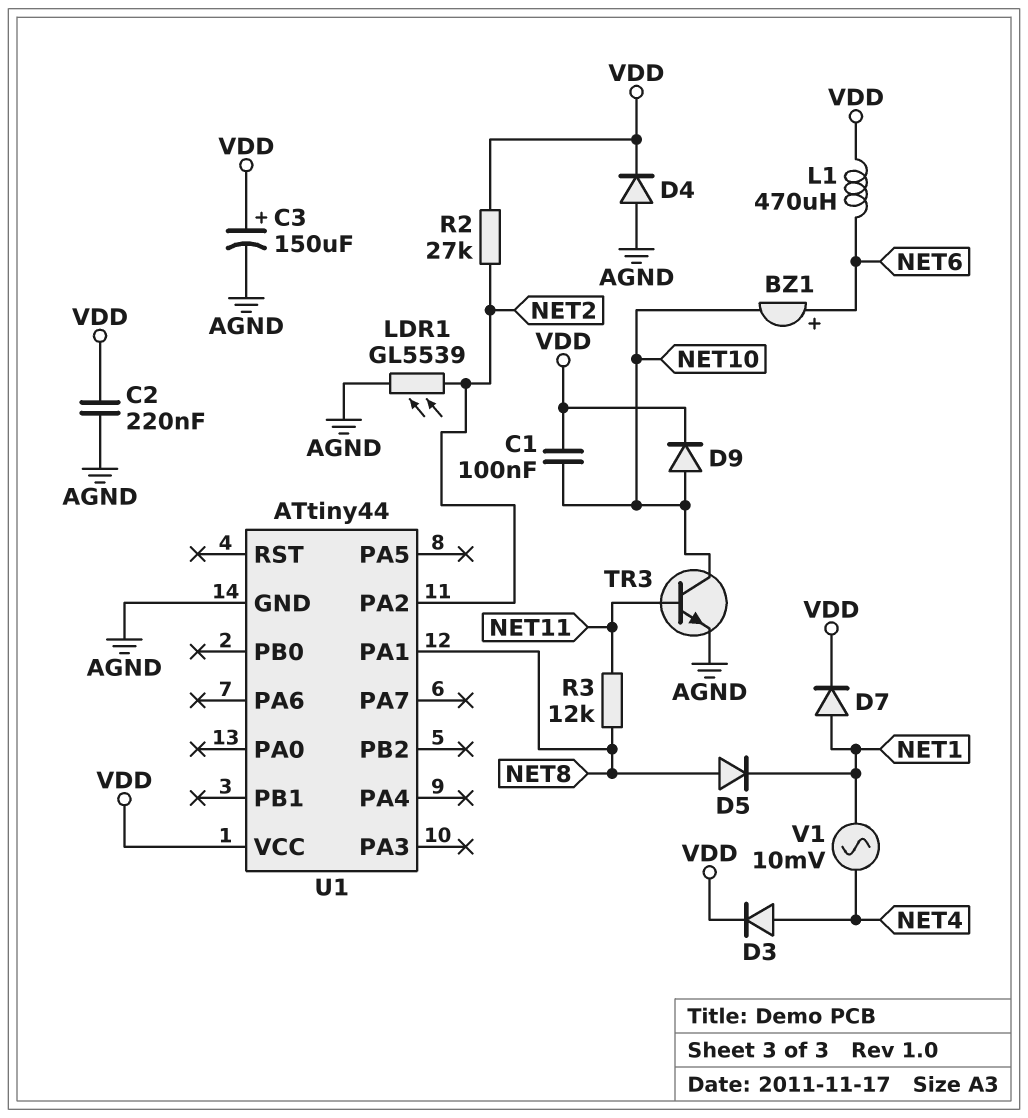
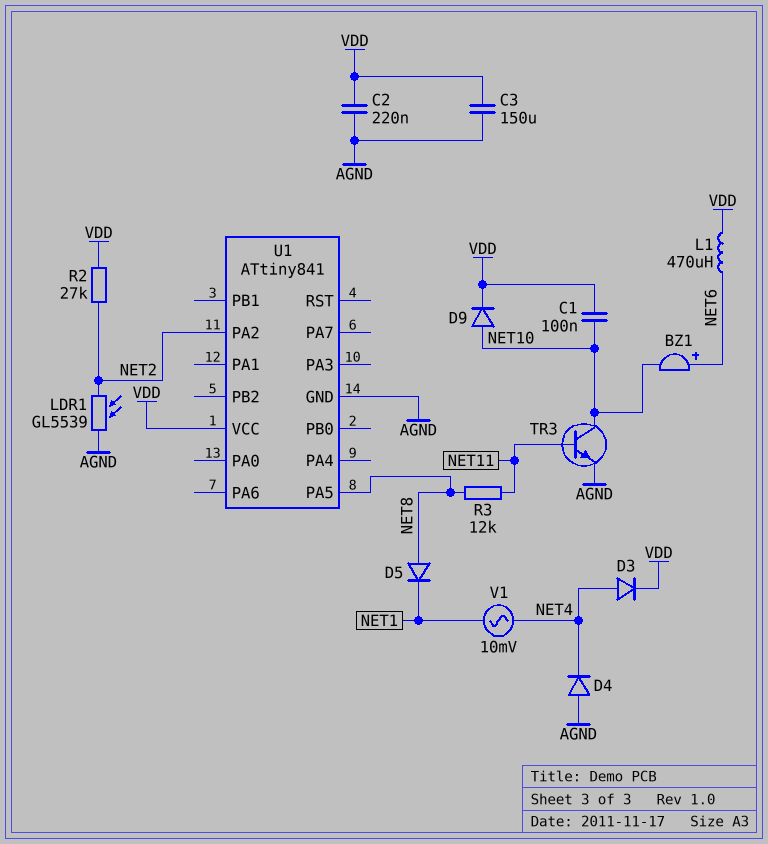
C3: 150uF (plus VDD, minus AGND) -> 150uF (AGND, VDD)
D4: diode (A AGND, K VDD) -> diode (A AGND, K NET4)
D7: diode (A NET1, K VDD) -> none
U1: ATtiny44 -> ATtiny841
U1 pin PA1: NET8 -> none
U1 pin PA5: none -> NET8

